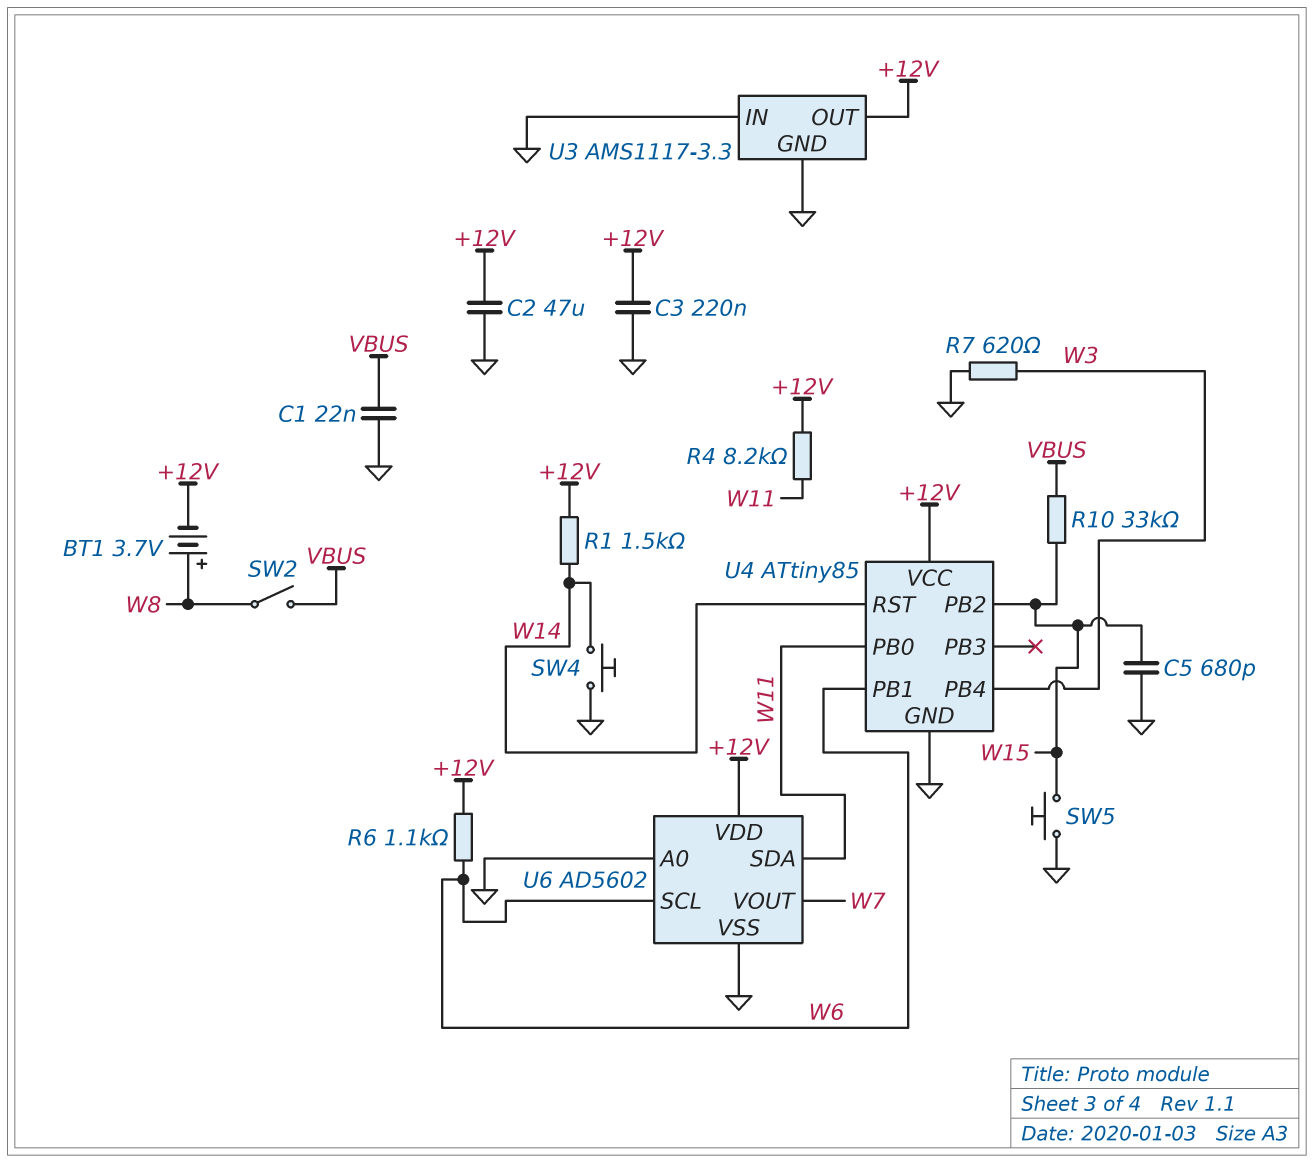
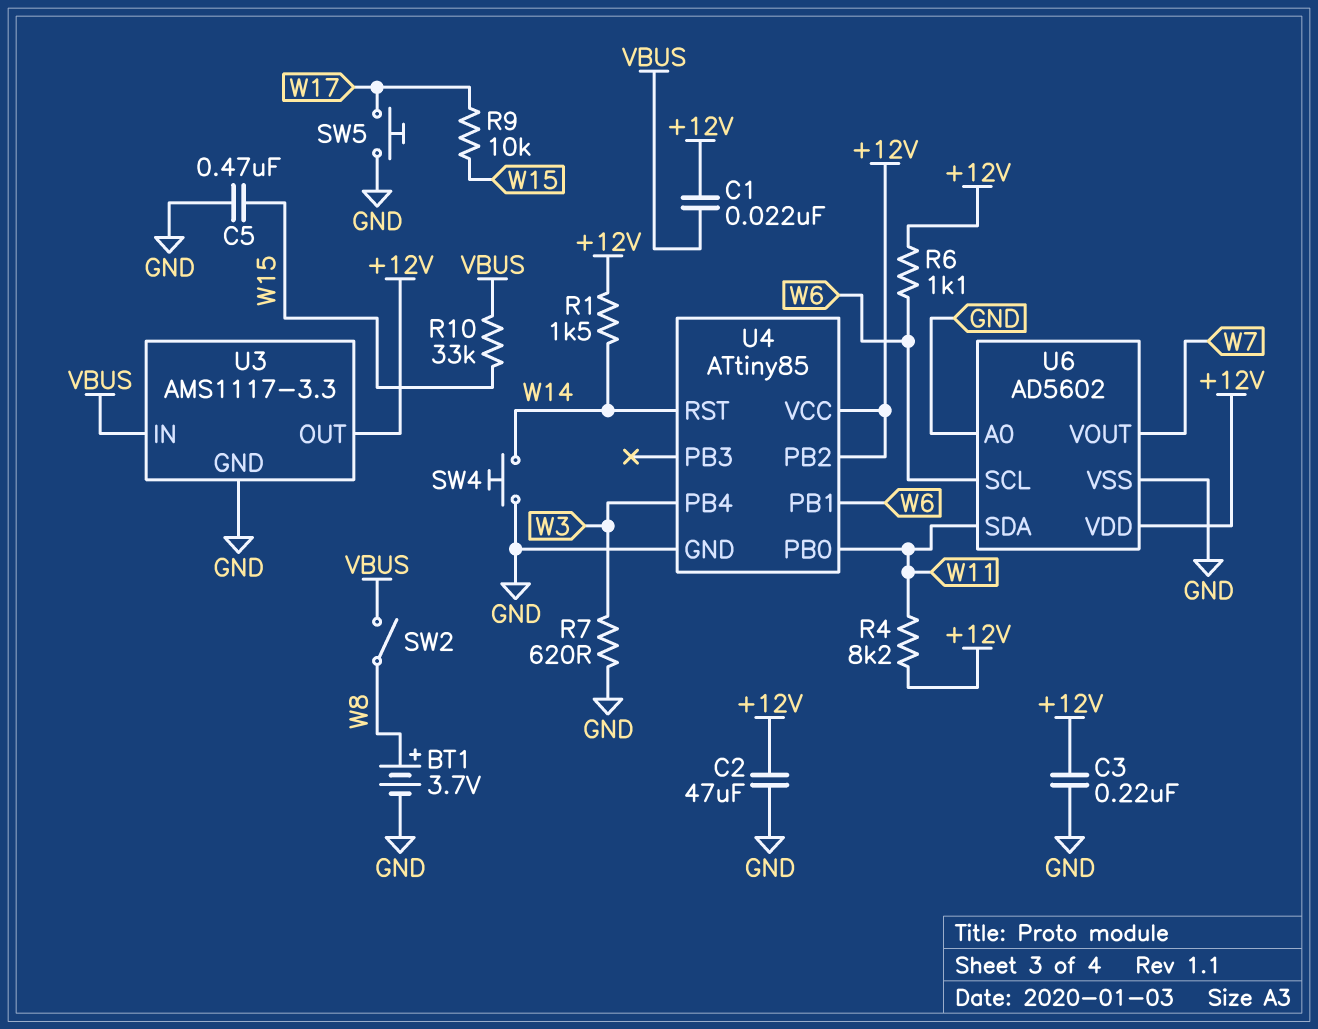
BT1: 3.7V (plus W8, minus +12V) -> 3.7V (plus W8, minus GND)
C1: 22nF (GND, VBUS) -> 22nF (+12V, VBUS)
C5: 680pF (GND, W15) -> 470nF (GND, W15)
R9: none -> 10k (W15, W17)
SW5: button (GND, W15) -> button (GND, W17)
U3 pin IN: GND -> VBUS
U4 pin PB2: W15 -> +12V

